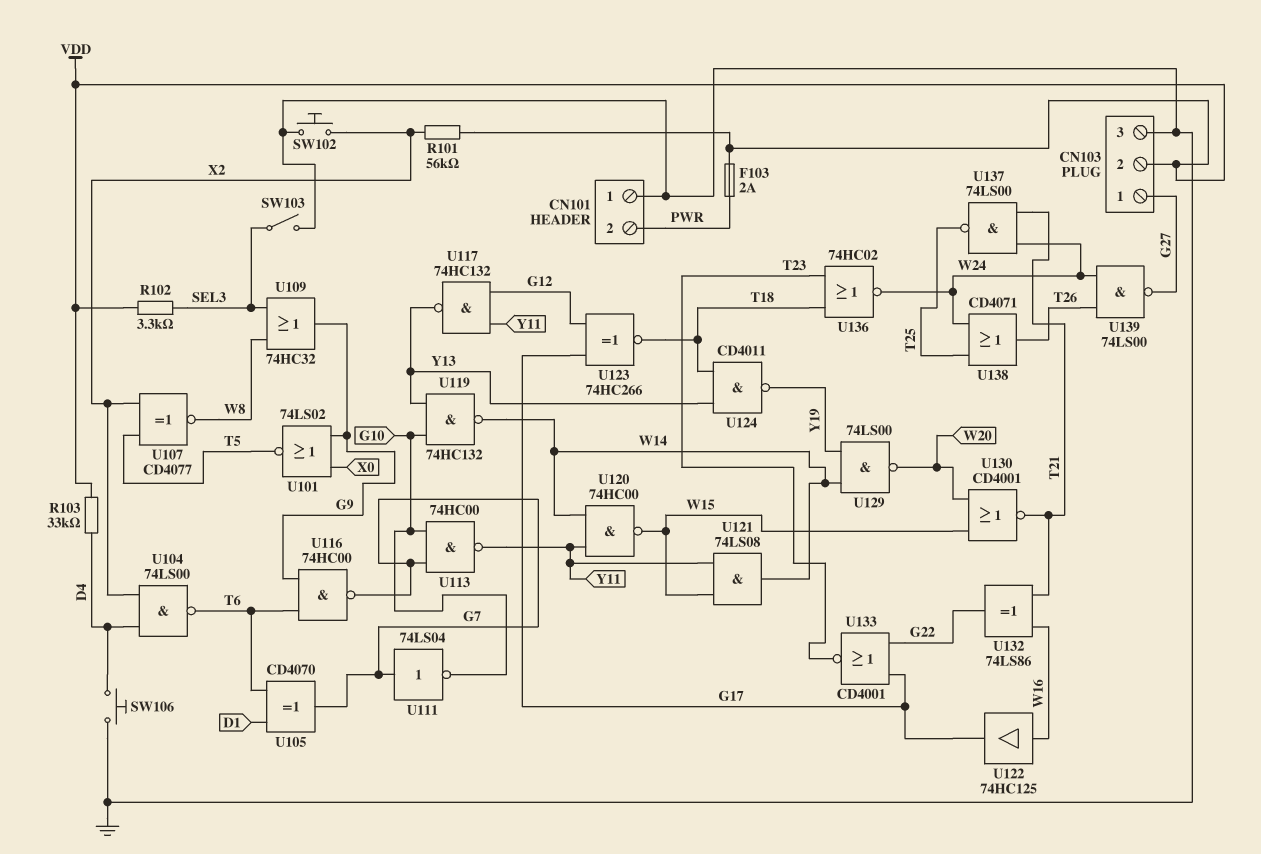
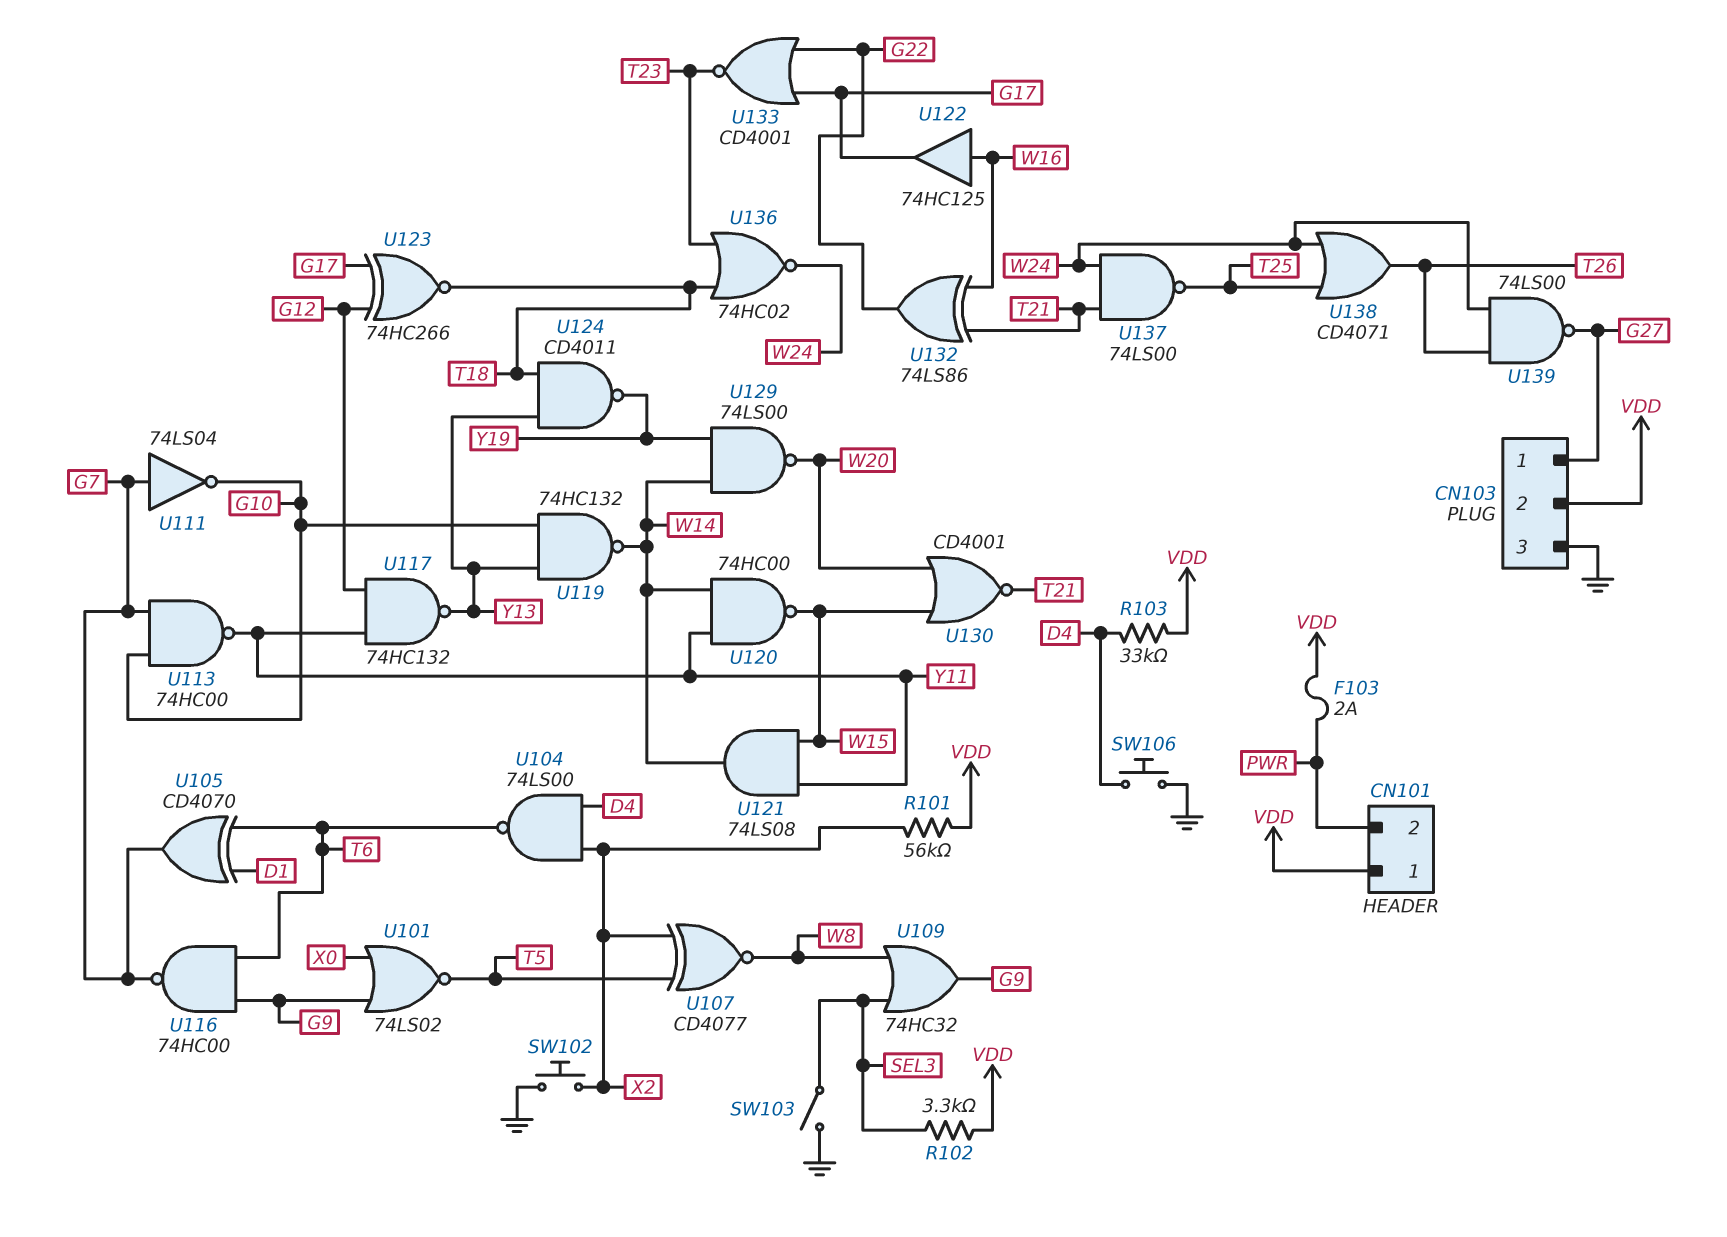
CN101 pin 1: GND -> VDD

